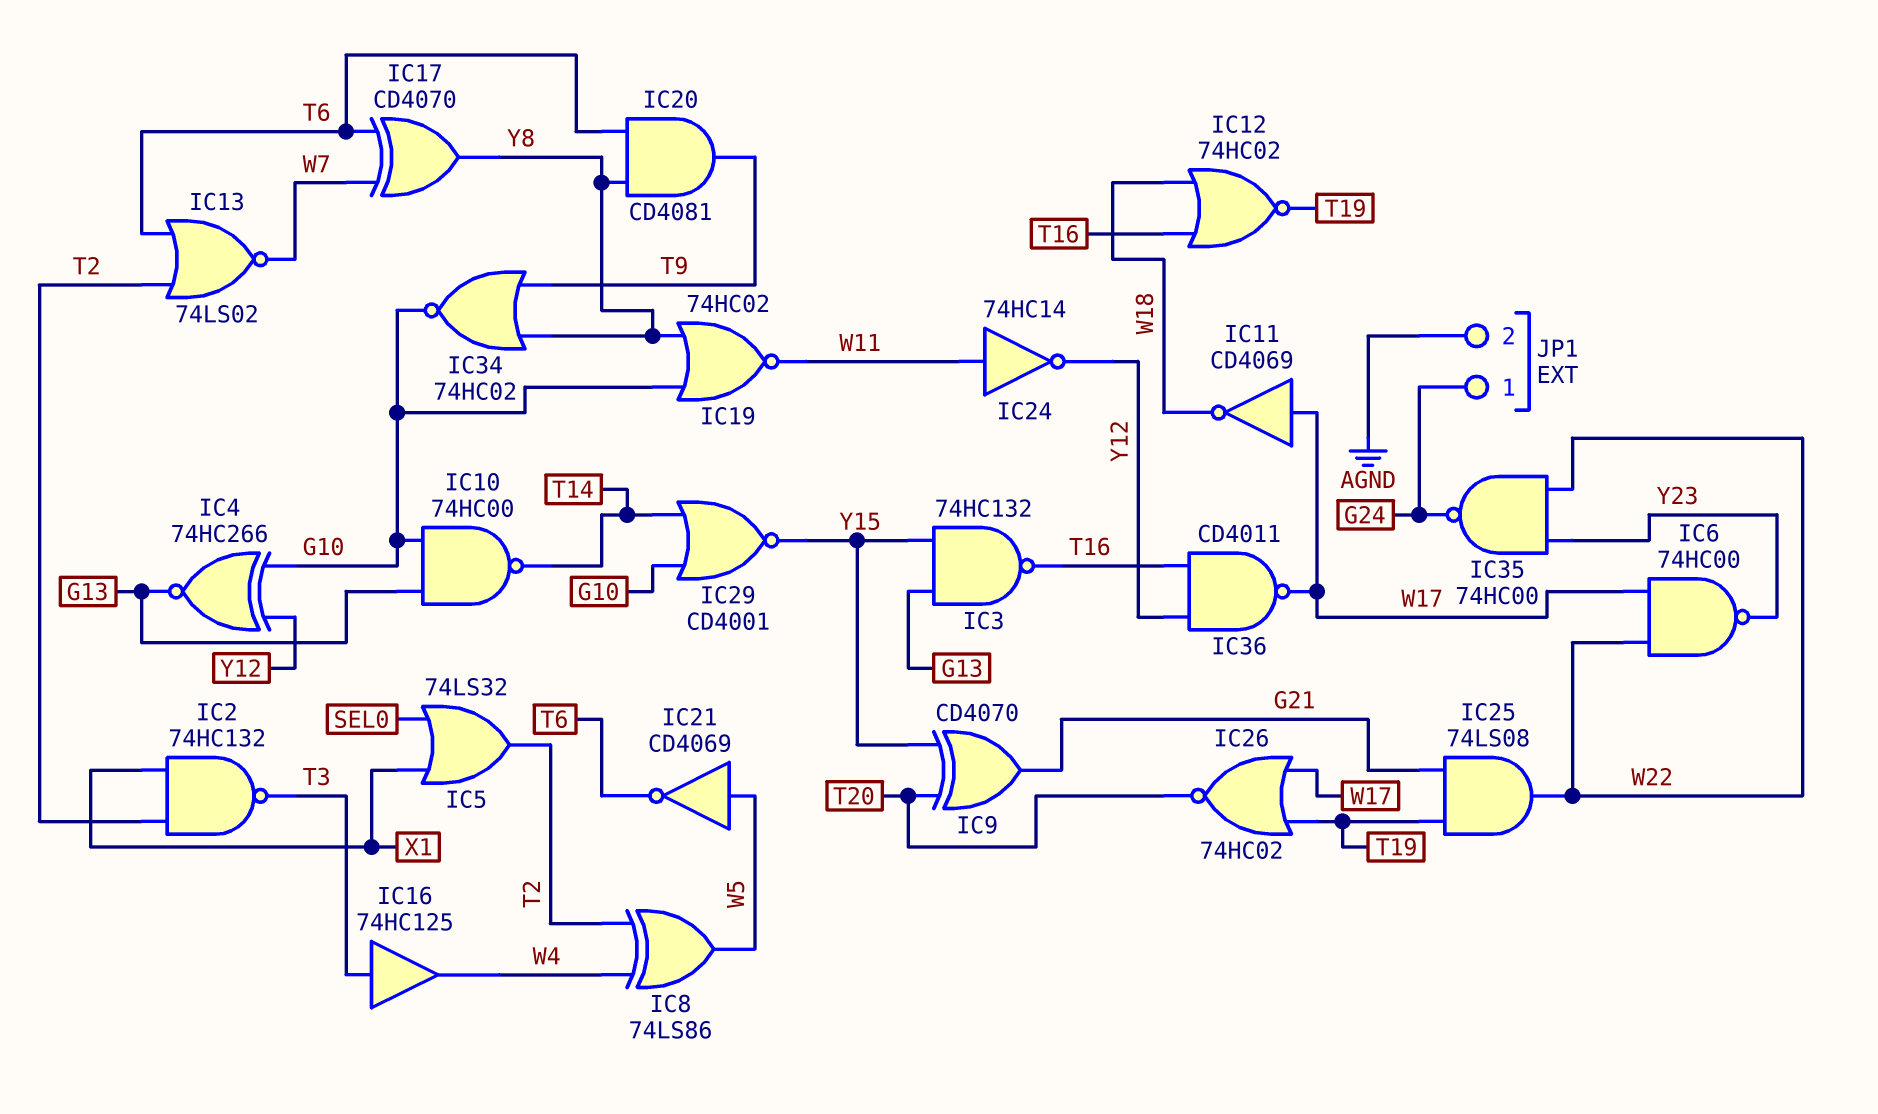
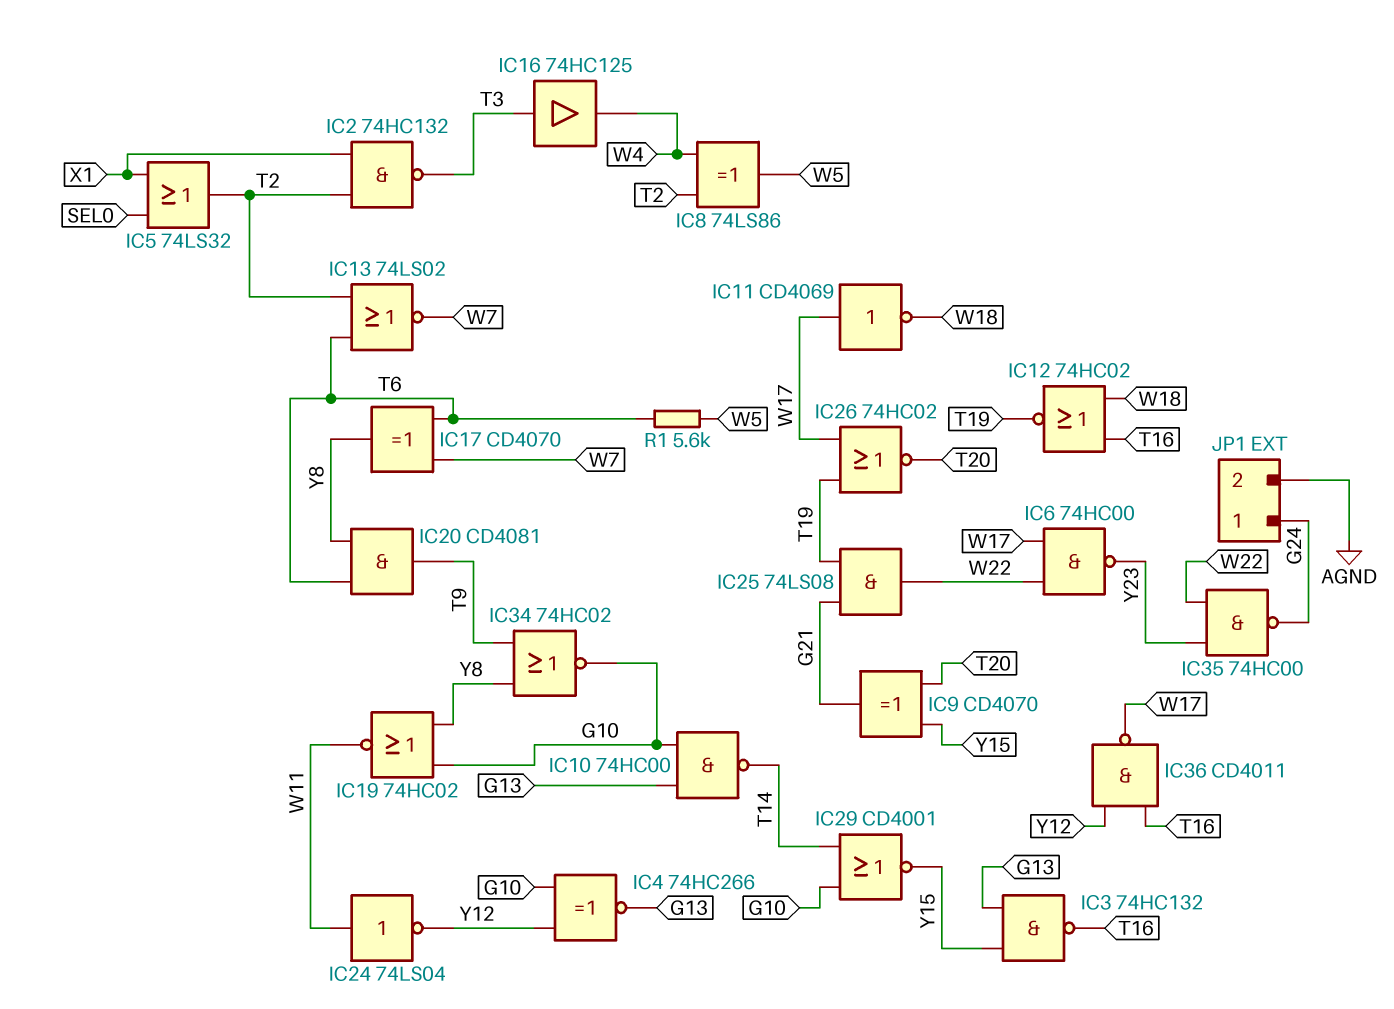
IC21: NOT CD4069 (in W5, out T6) -> none
IC24: NOT 74HC14 (in W11, out Y12) -> NOT 74LS04 (in W11, out Y12)
R1: none -> 5.6k (T6, W5)

